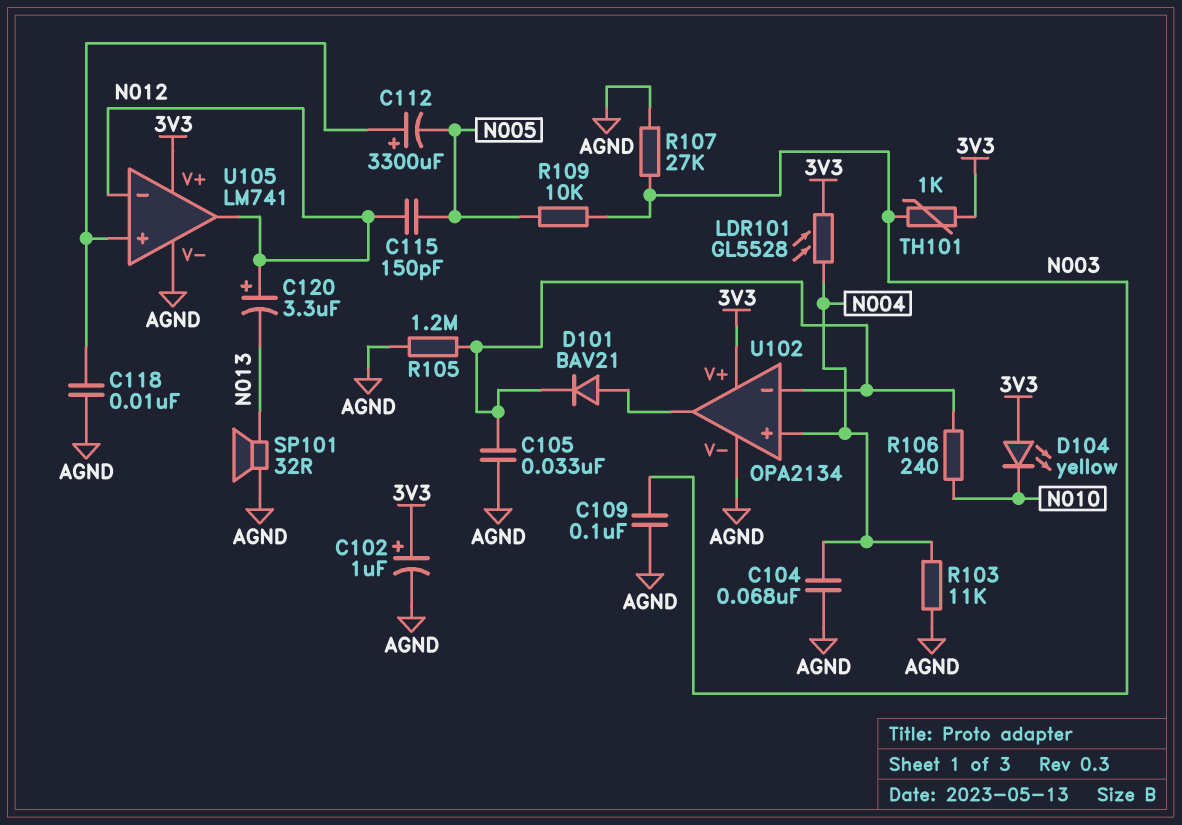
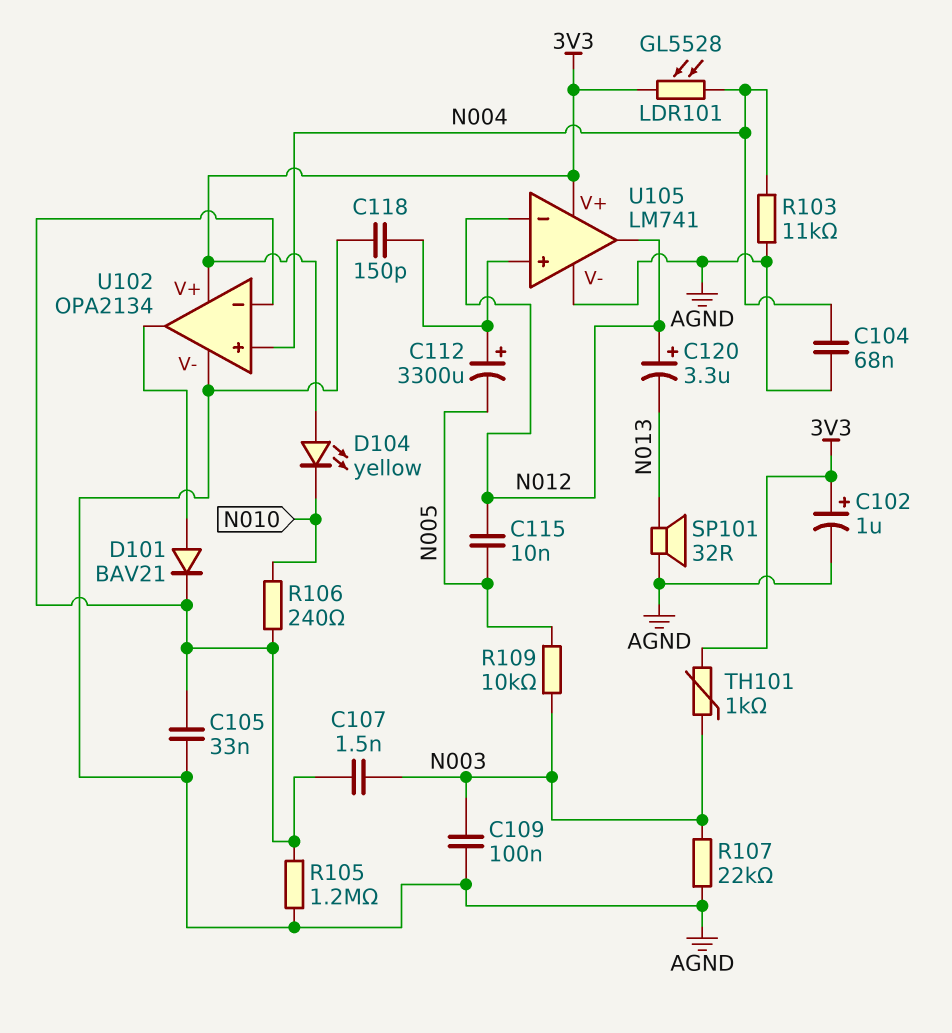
C107: none -> 1.5nF (N003, U102/in-)
C115: 150pF (N005, N012) -> 10nF (N005, N012)
C118: 10nF (AGND, U105/in+) -> 150pF (AGND, U105/in+)
R107: 27k (AGND, N003) -> 22k (AGND, N003)

